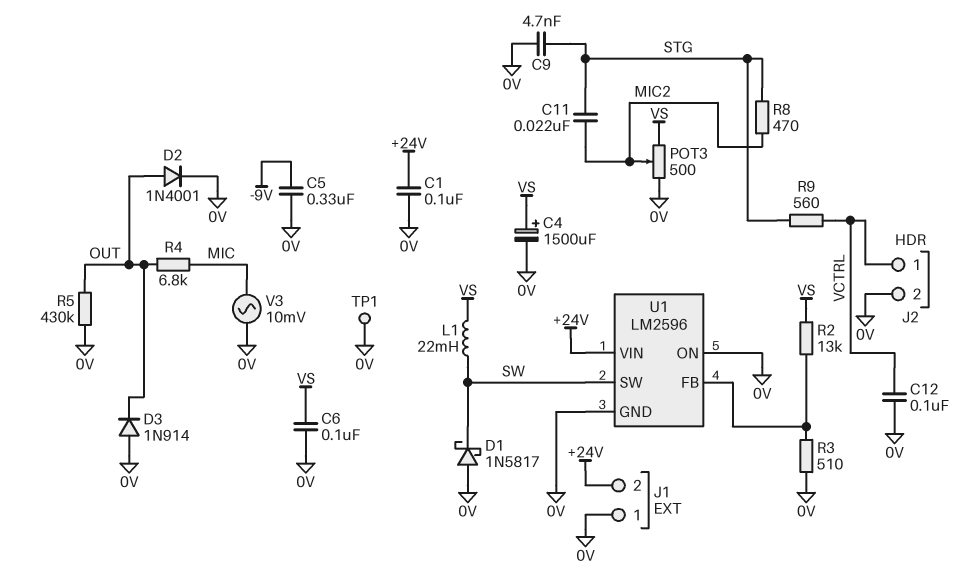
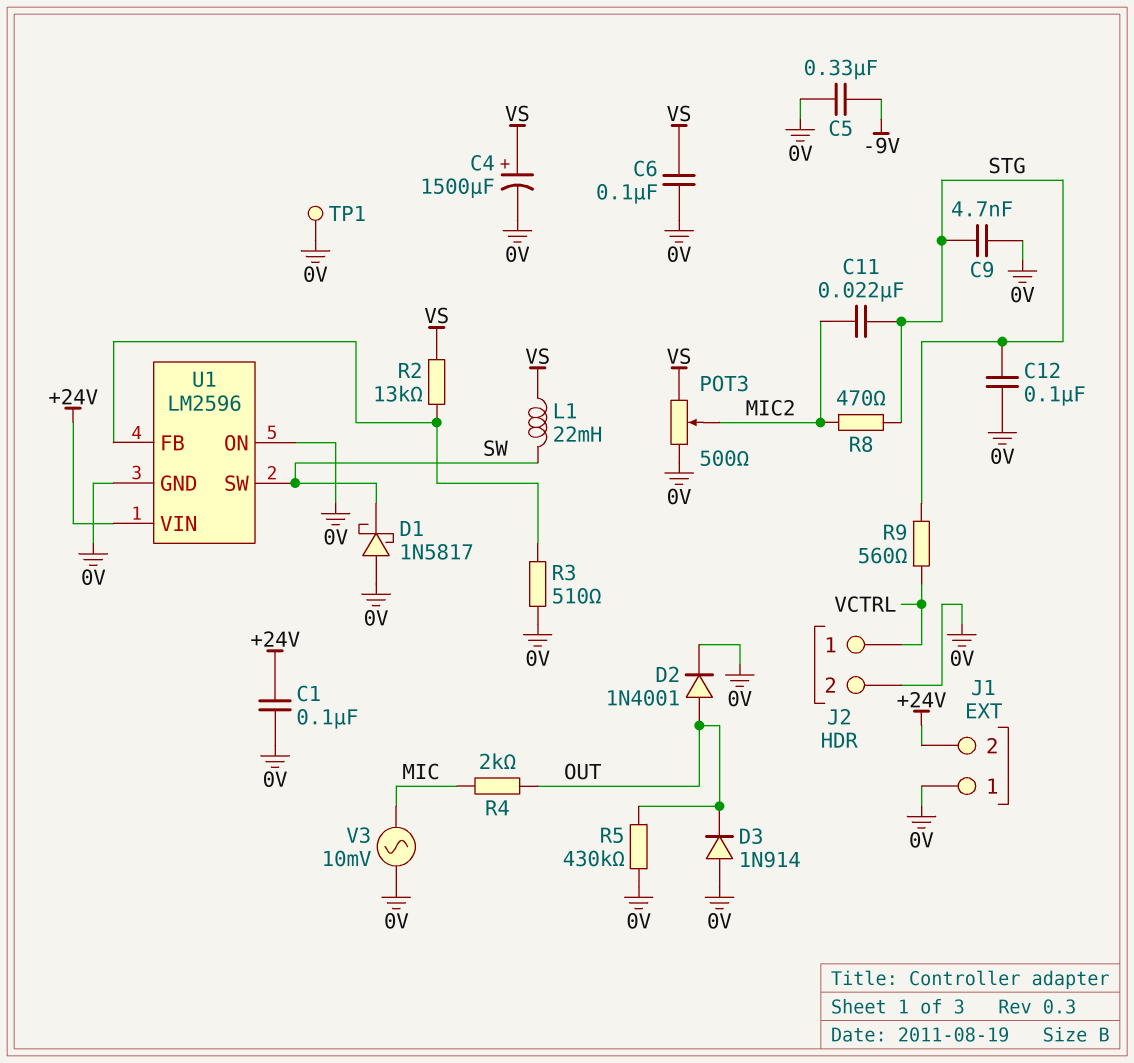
C12: 100nF (0V, VCTRL) -> 100nF (0V, STG)
R4: 6.8k (MIC, OUT) -> 2k (MIC, OUT)

